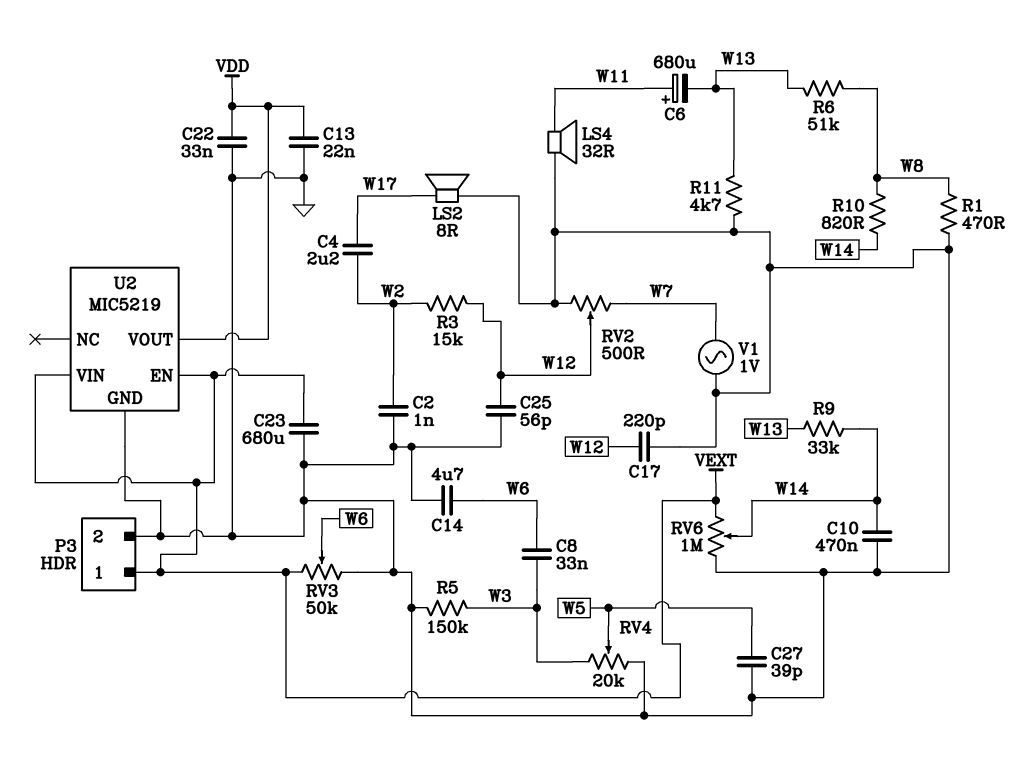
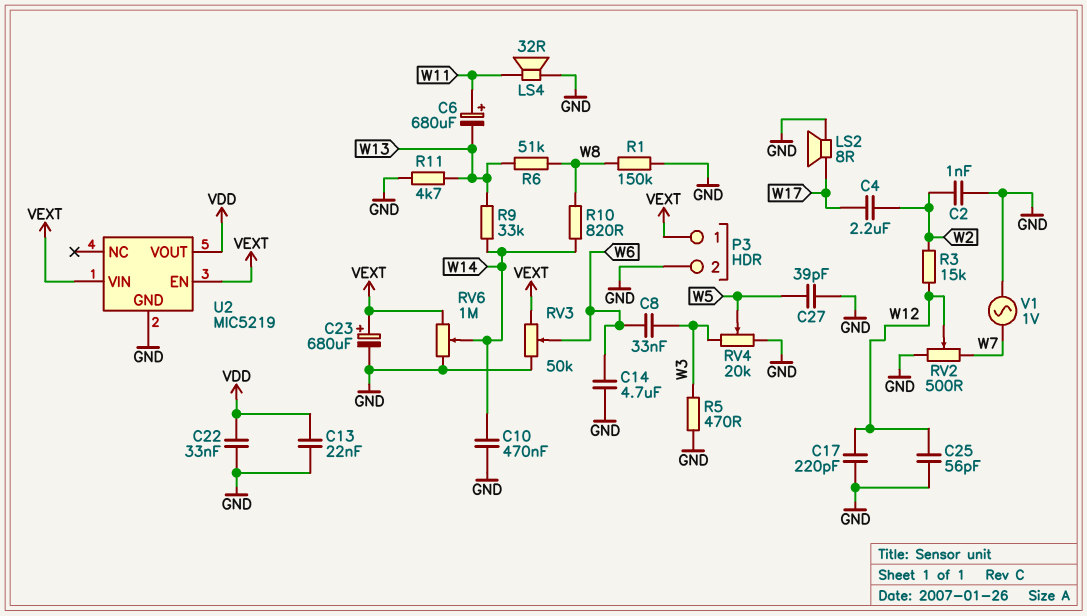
C23: 680uF (GND, VEXT) -> 680uF (plus VEXT, minus GND)
R1: 470 (GND, W8) -> 150k (GND, W8)
R5: 150k (GND, W3) -> 470 (GND, W3)

